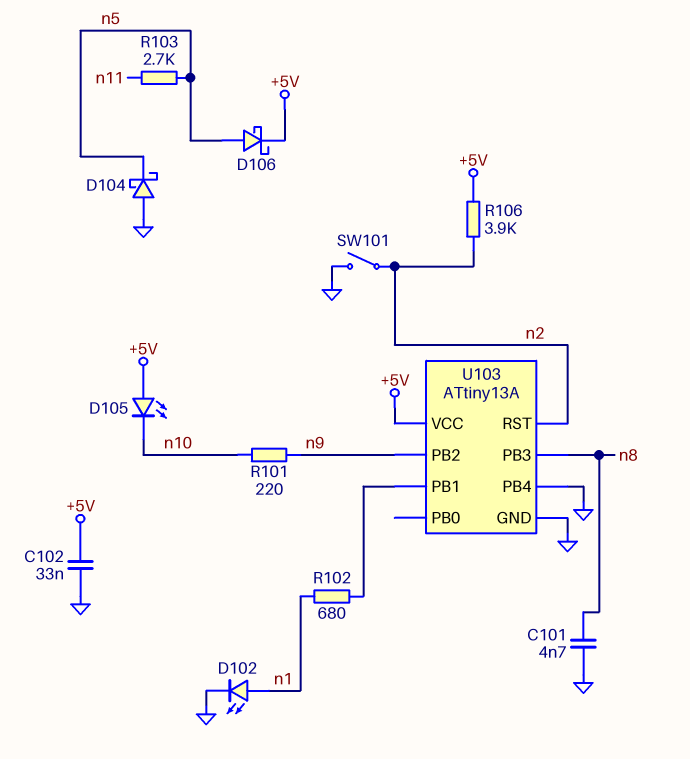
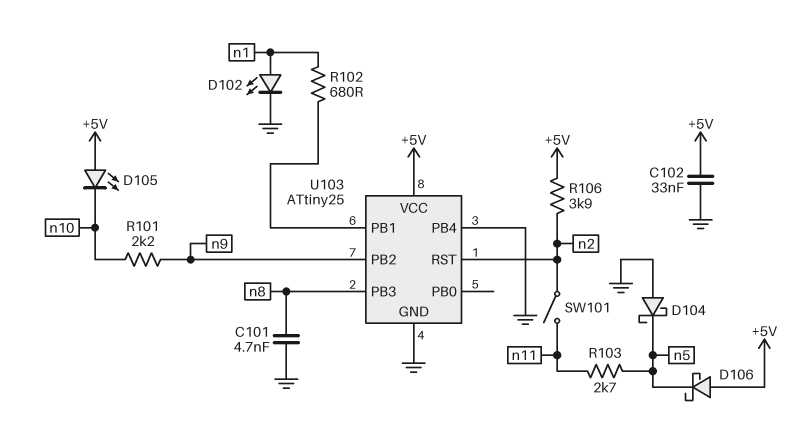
D106: schottky (A n5, K +5V) -> schottky (A +5V, K n5)
R101: 220 (n9, n10) -> 2.2k (n9, n10)
SW101: switch (GND, n2) -> switch (n2, n11)
U103: ATtiny13A -> ATtiny25

